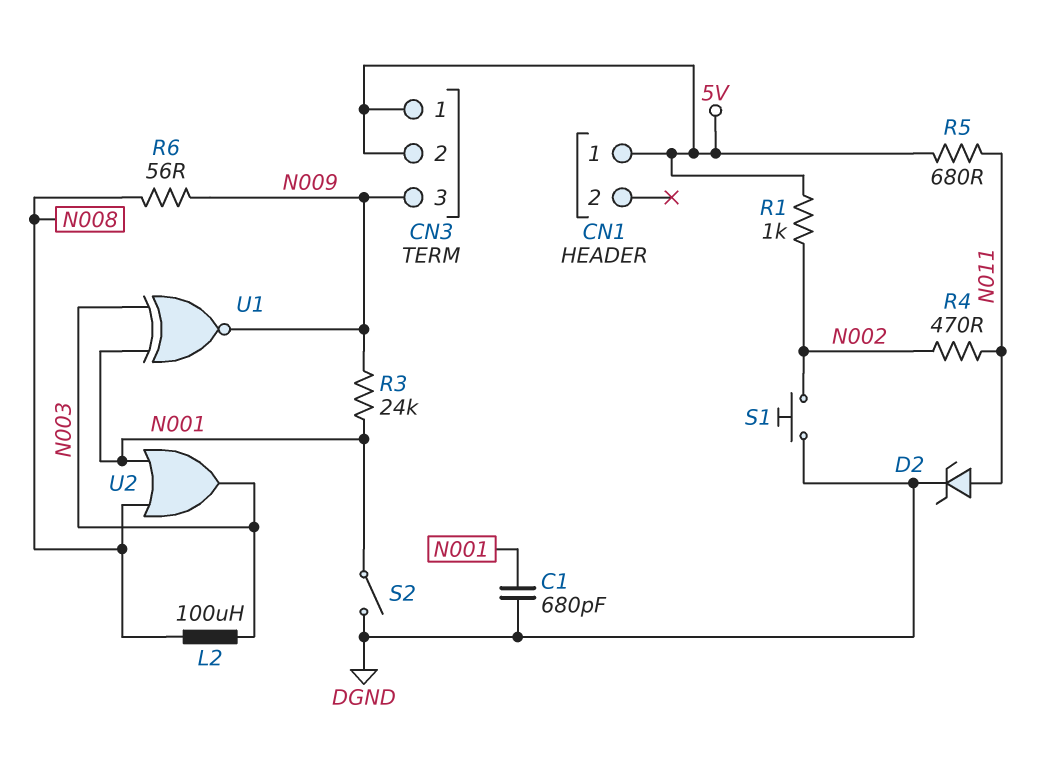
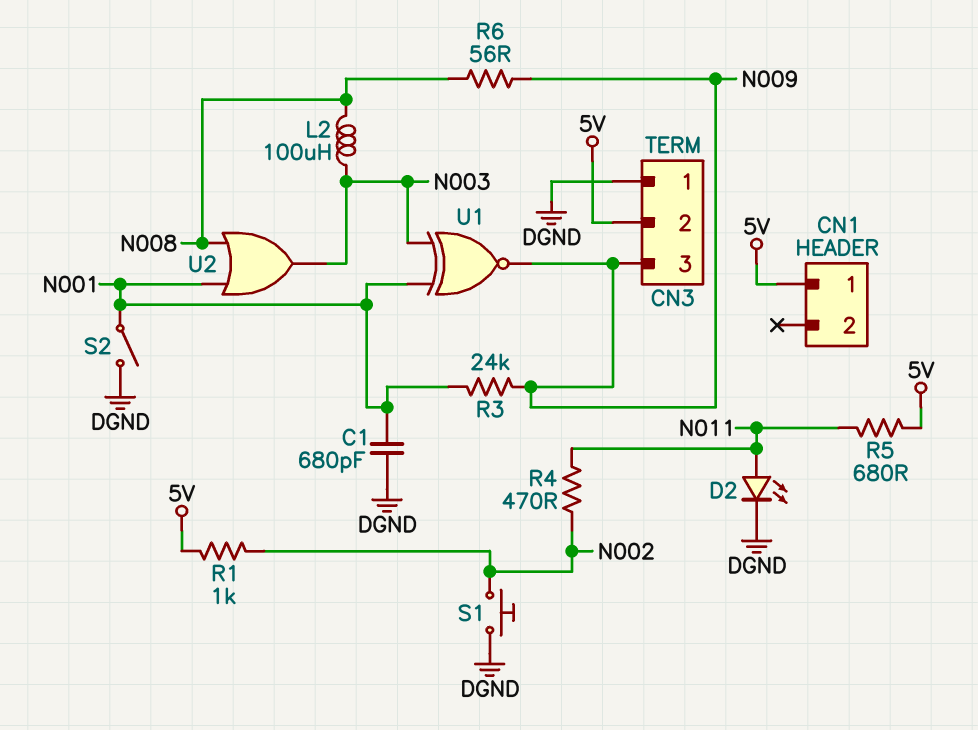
CN3 pin 1: 5V -> DGND
D2: zener (A N011, K DGND) -> LED (A N011, K DGND)

